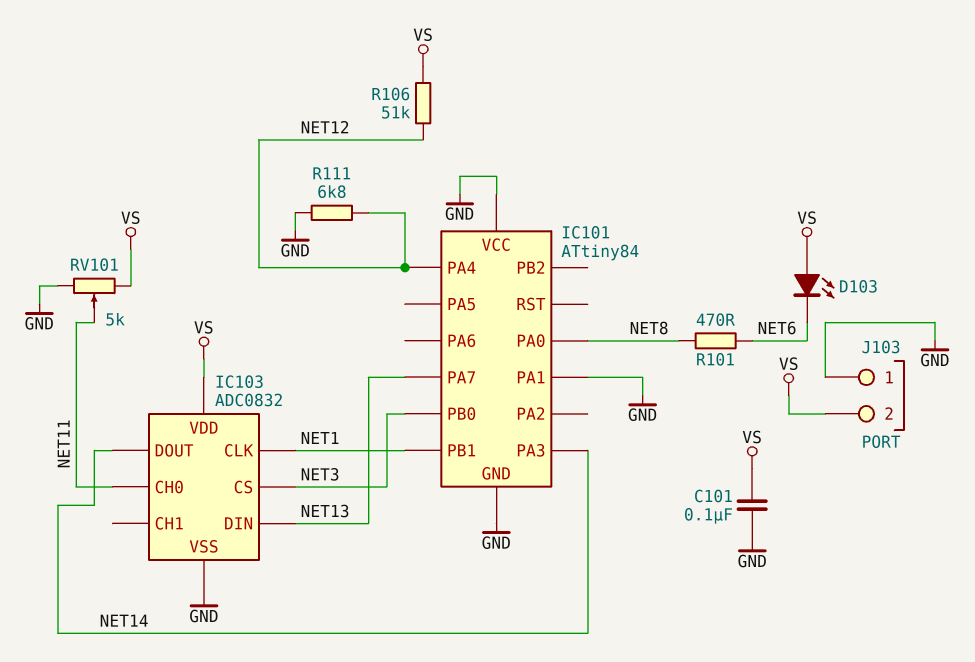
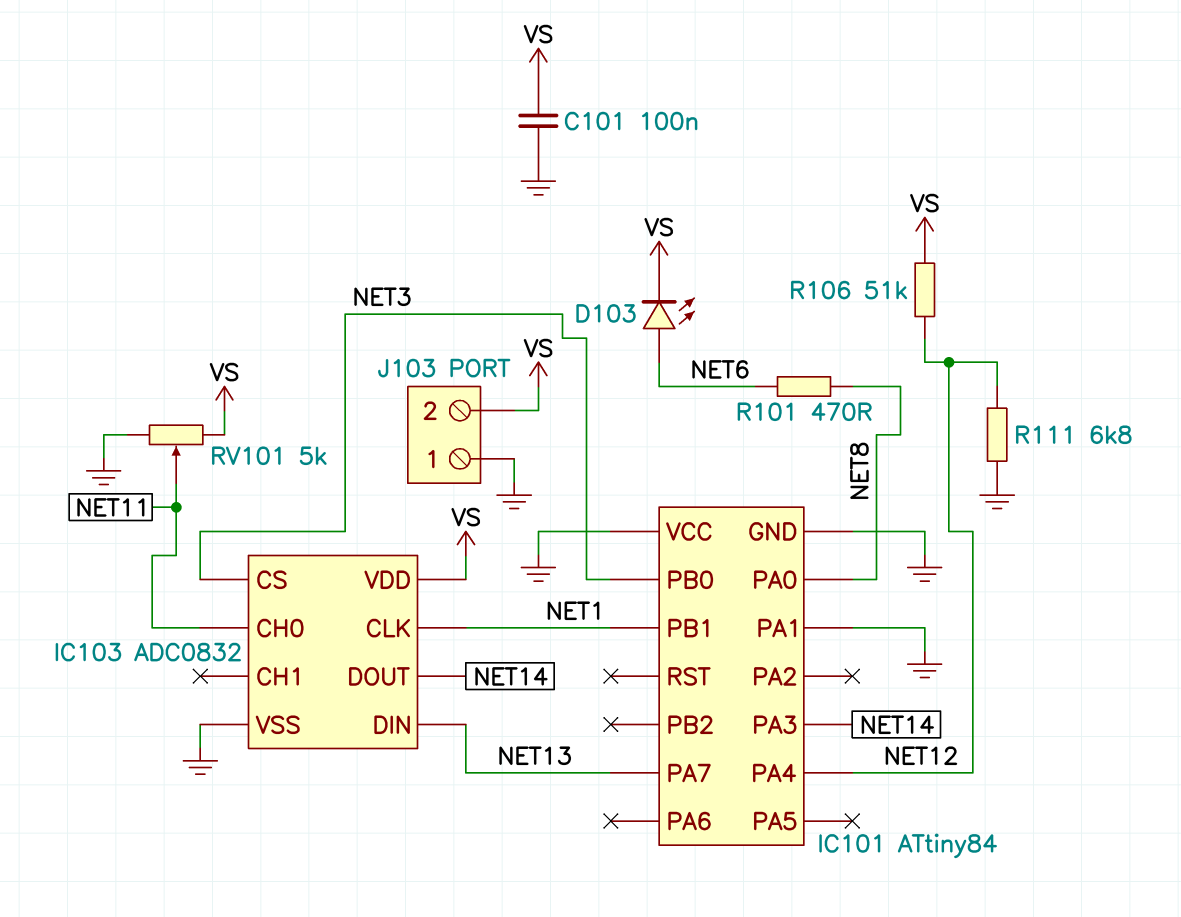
D103: LED (A VS, K NET6) -> LED (A NET6, K VS)

